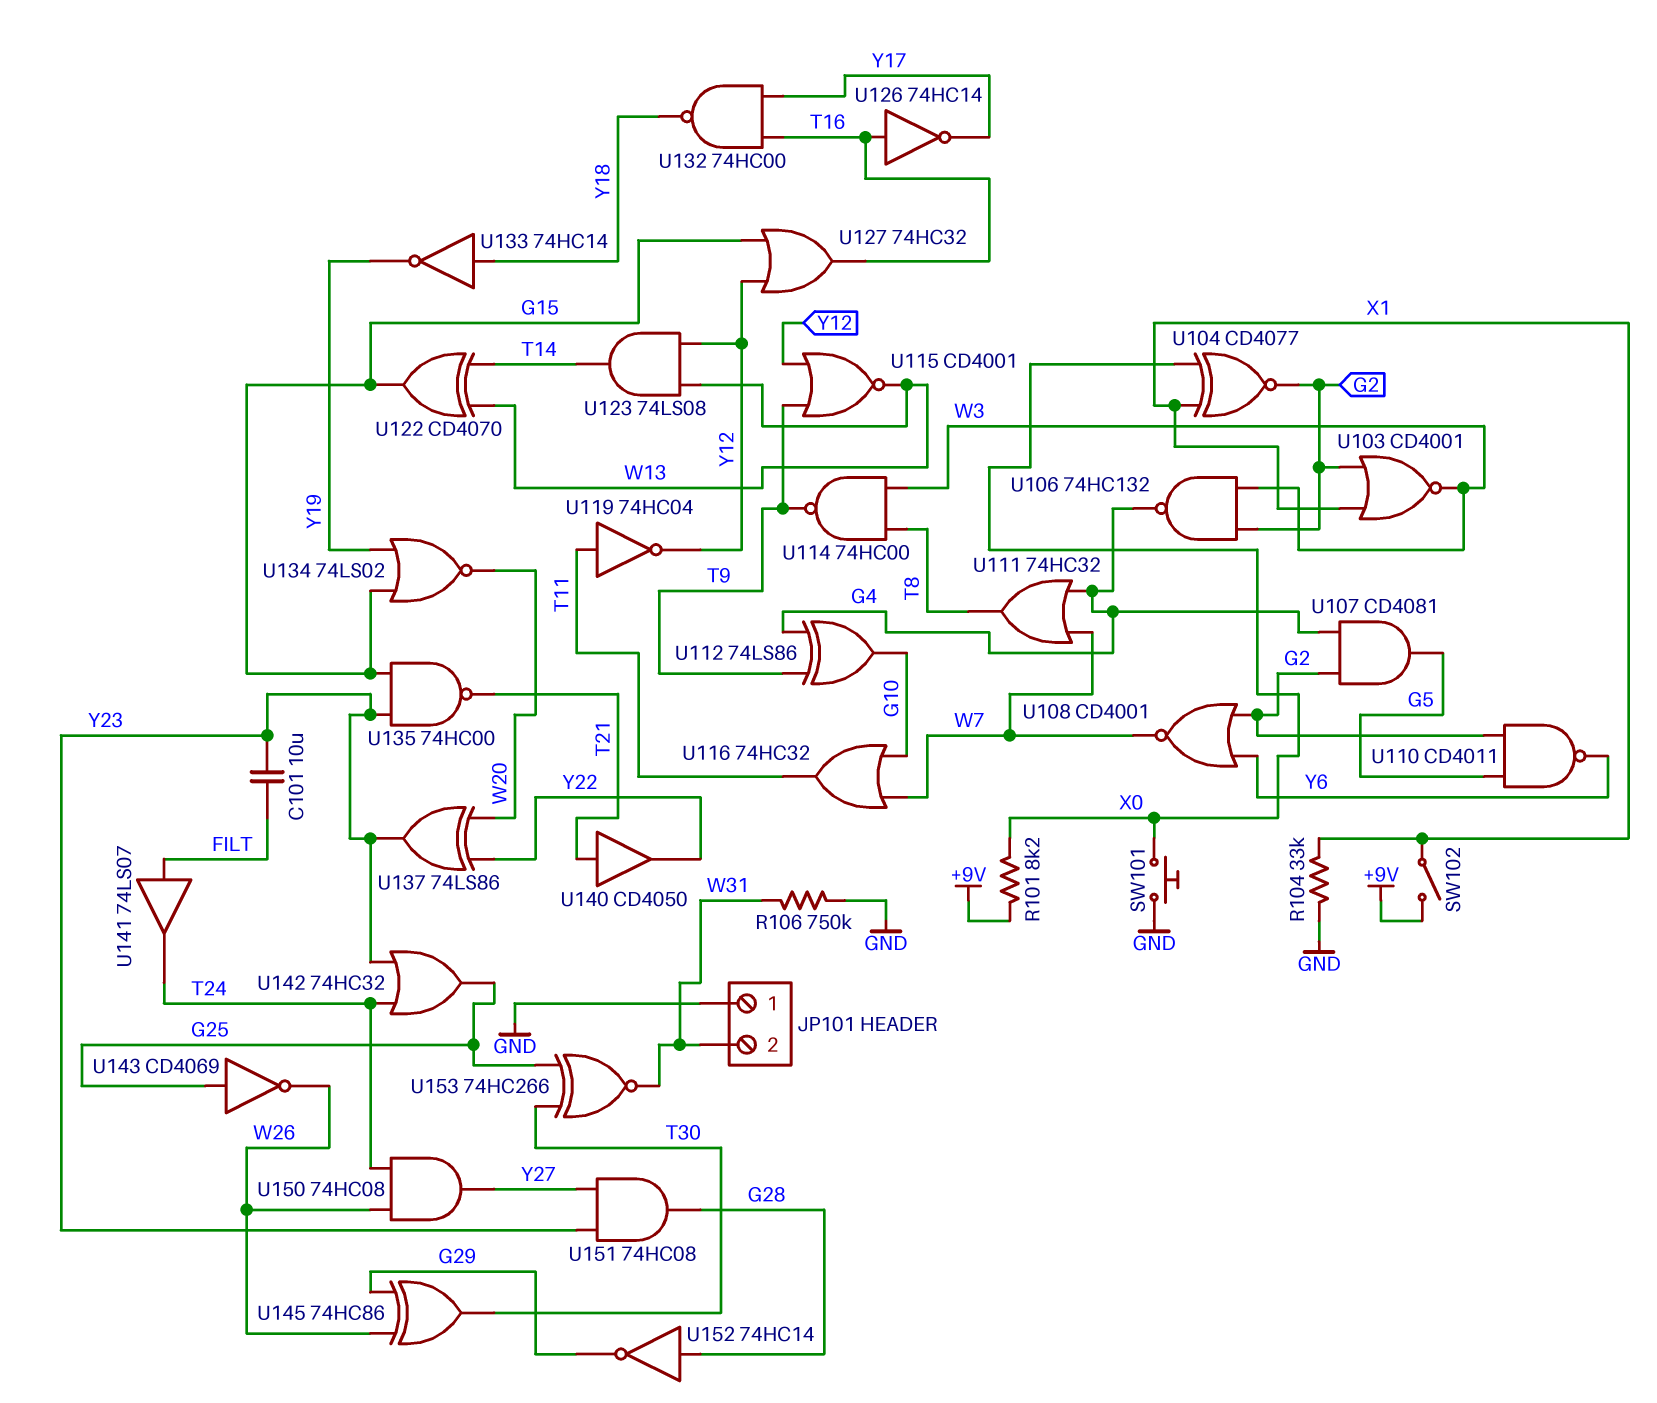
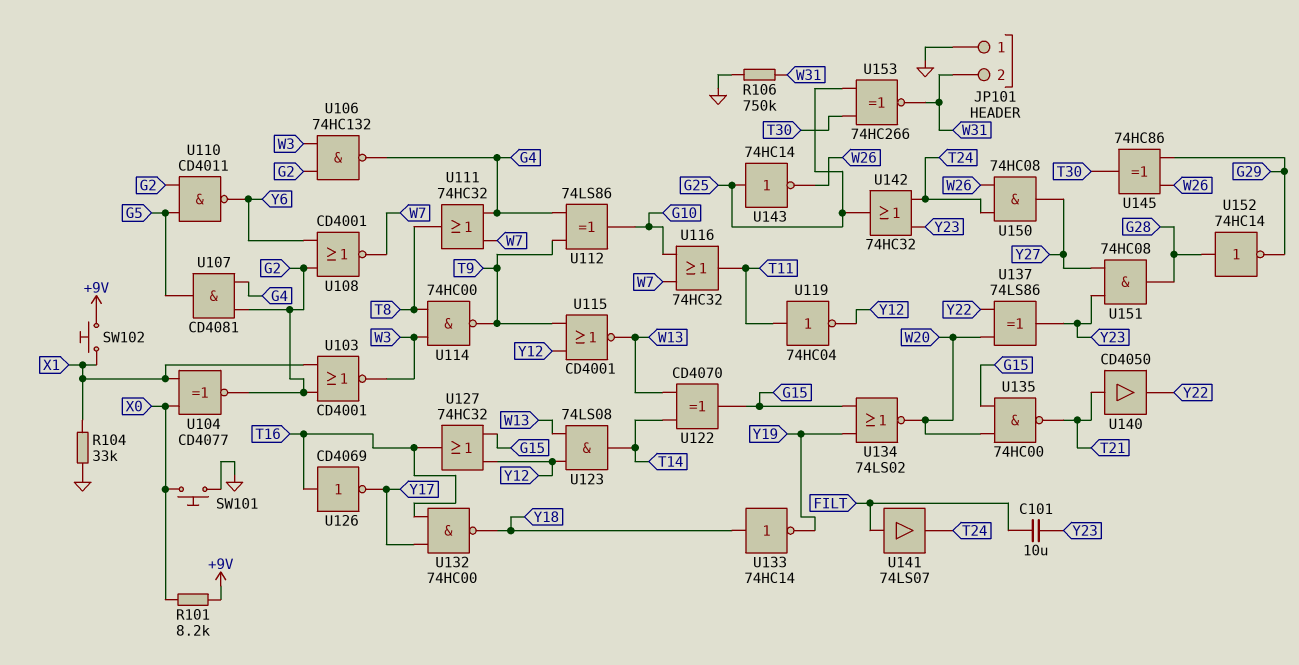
SW102: switch (+9V, X1) -> button (+9V, X1)
U126: NOT 74HC14 (in T16, out Y17) -> NOT CD4069 (in T16, out Y17)
U135: NAND 74HC00 (in G15, in Y23, out T21) -> NAND 74HC00 (in G15, in W20, out T21)
U143: NOT CD4069 (in G25, out W26) -> NOT 74HC14 (in G25, out W26)

